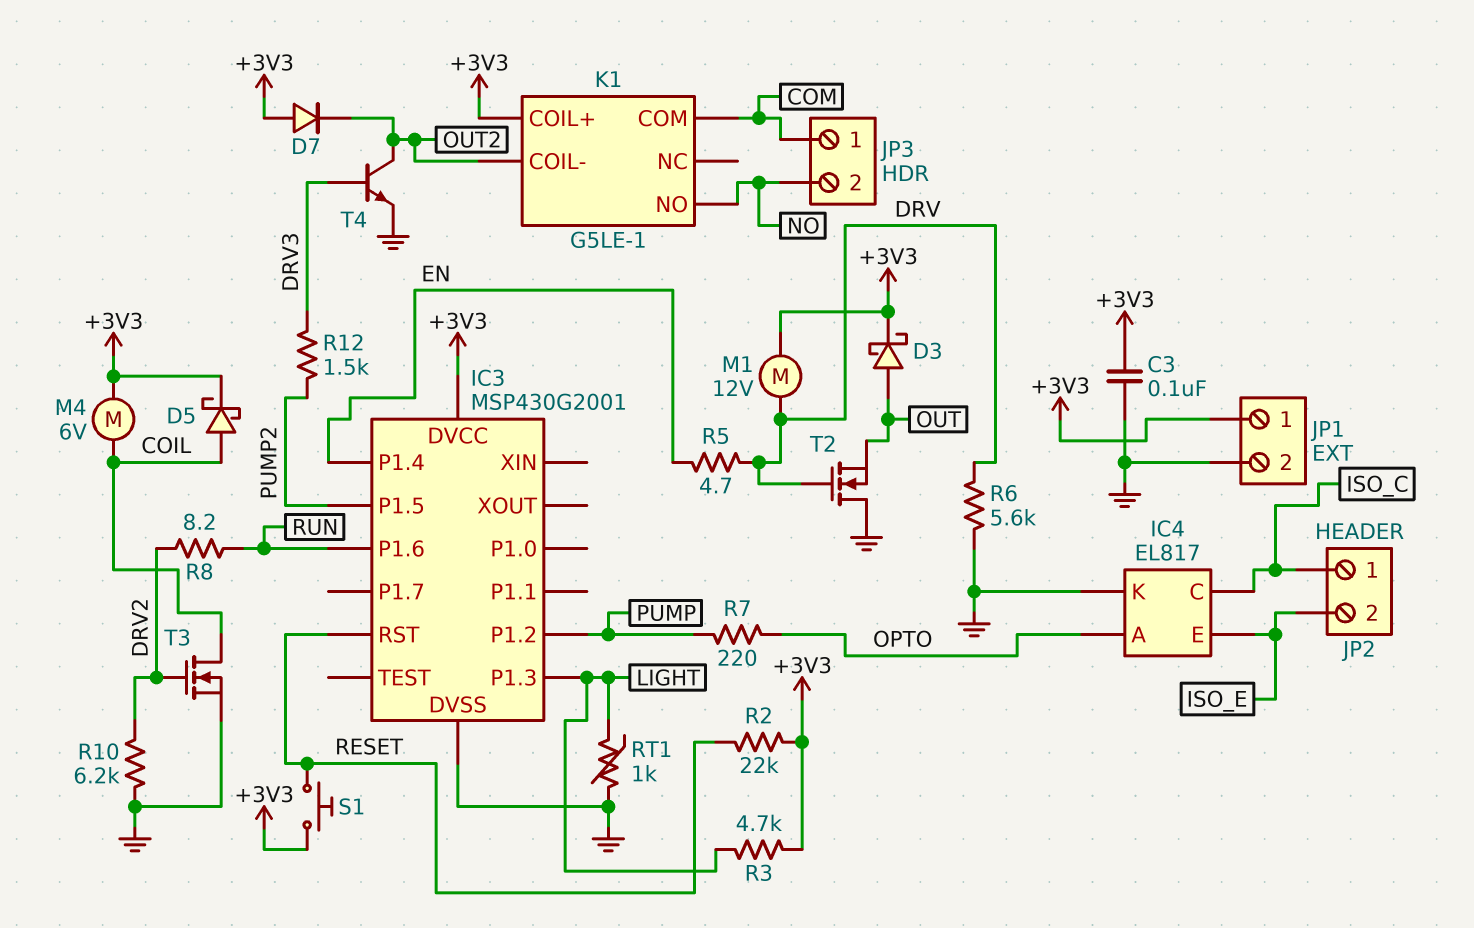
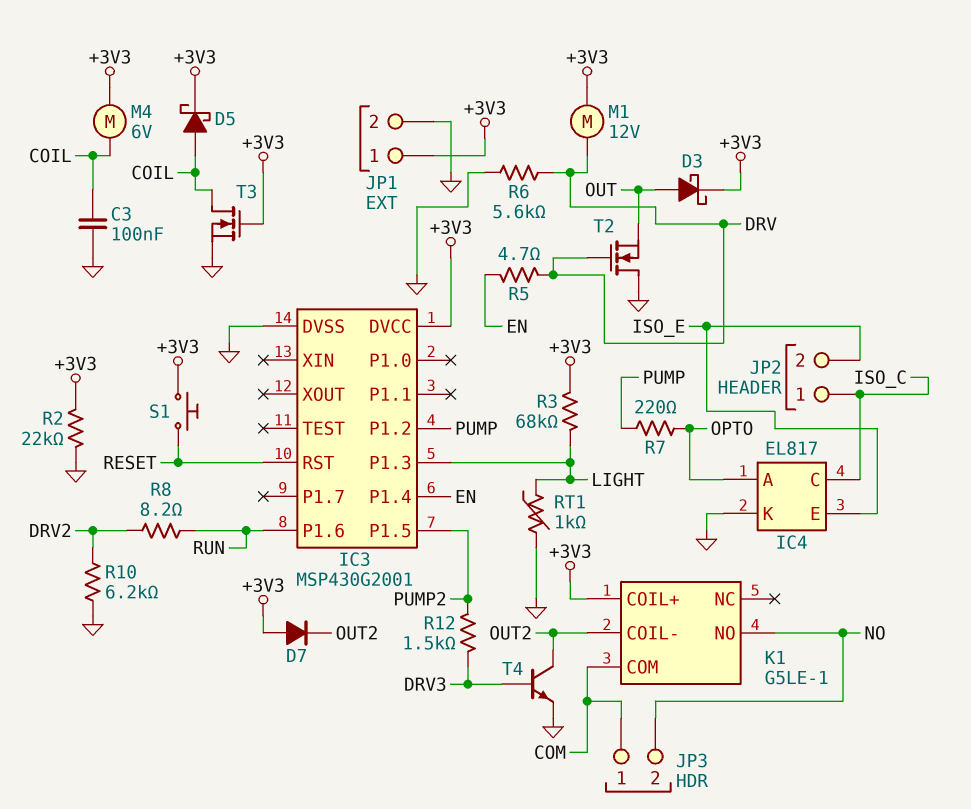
C3: 100nF (+3V3, GND) -> 100nF (COIL, GND)
R2: 22k (+3V3, RESET) -> 22k (+3V3, GND)
R3: 4.7k (+3V3, LIGHT) -> 68k (+3V3, LIGHT)
T3: NMOS (G DRV2, D COIL, S GND) -> NMOS (G +3V3, D COIL, S GND)

